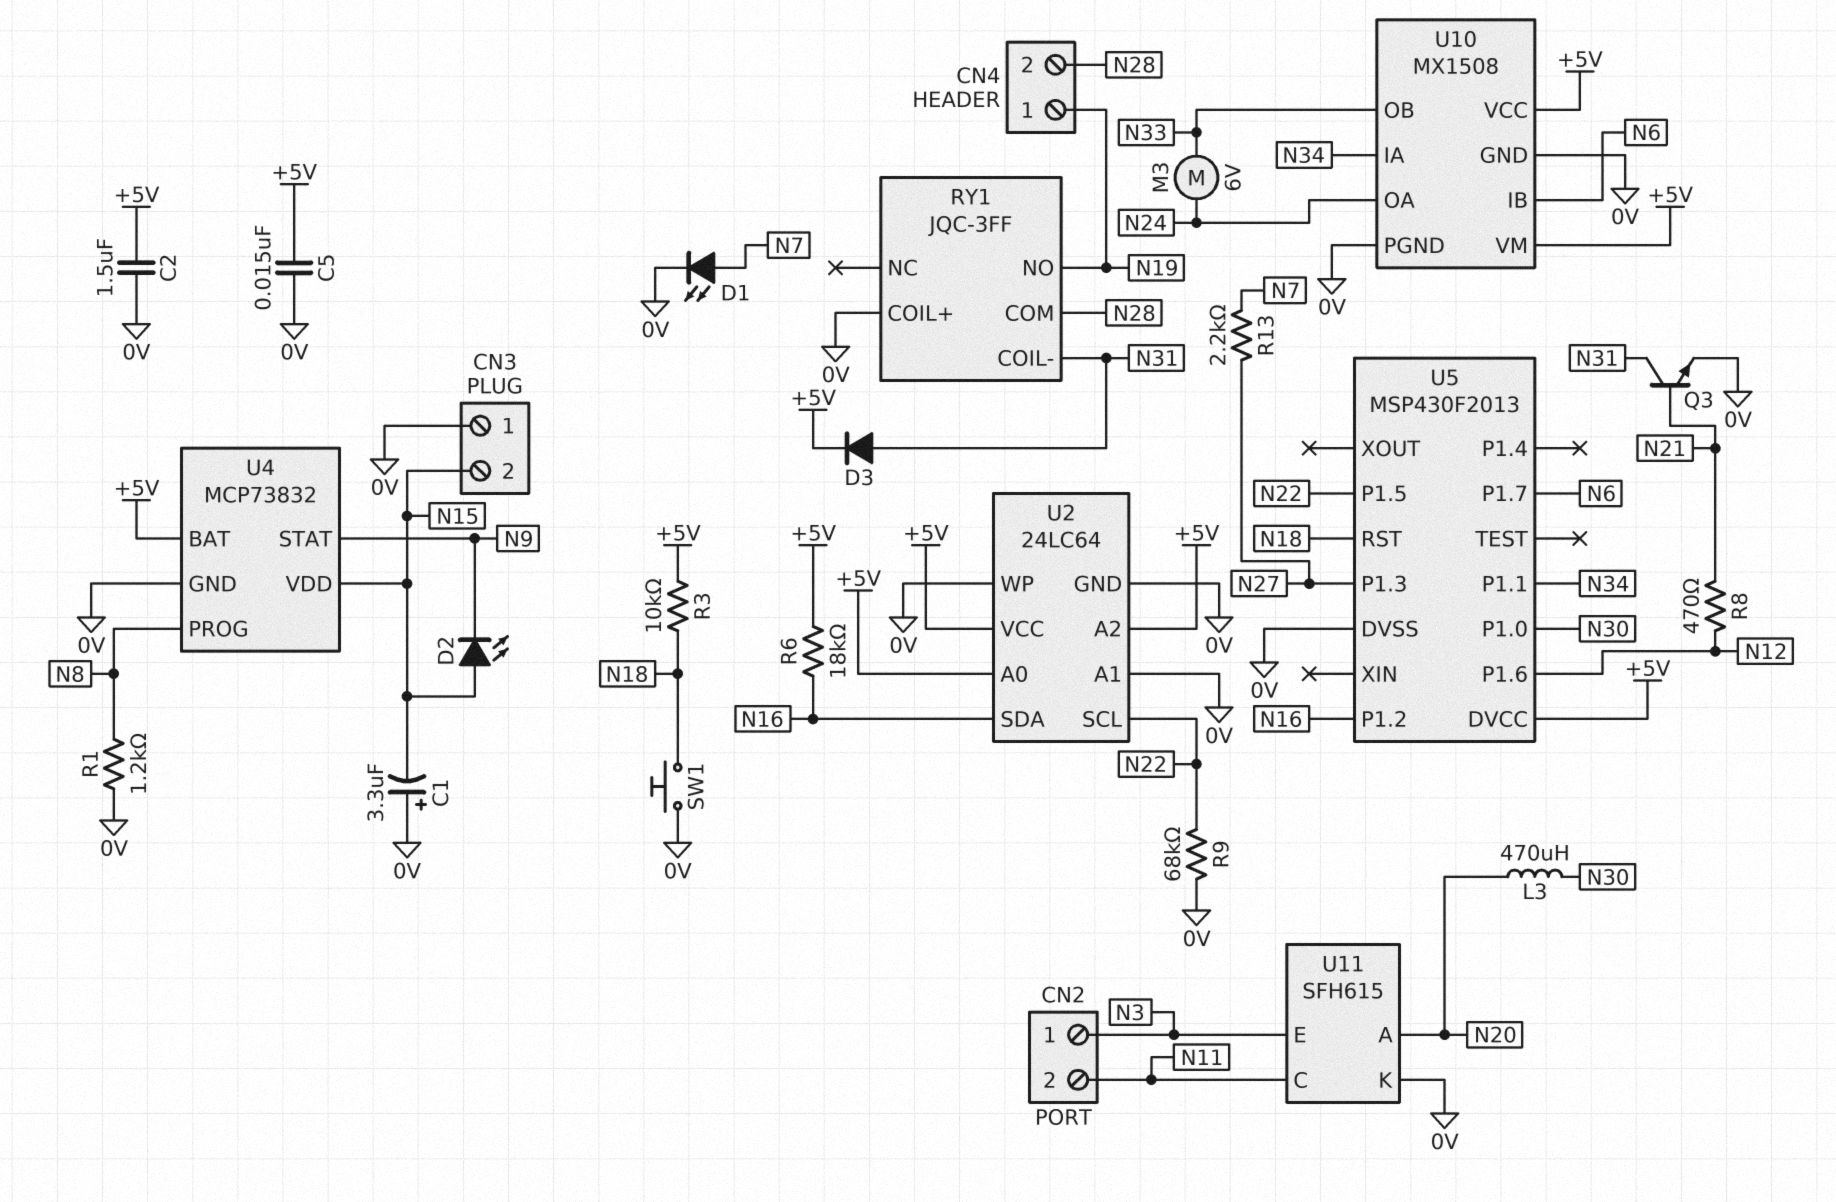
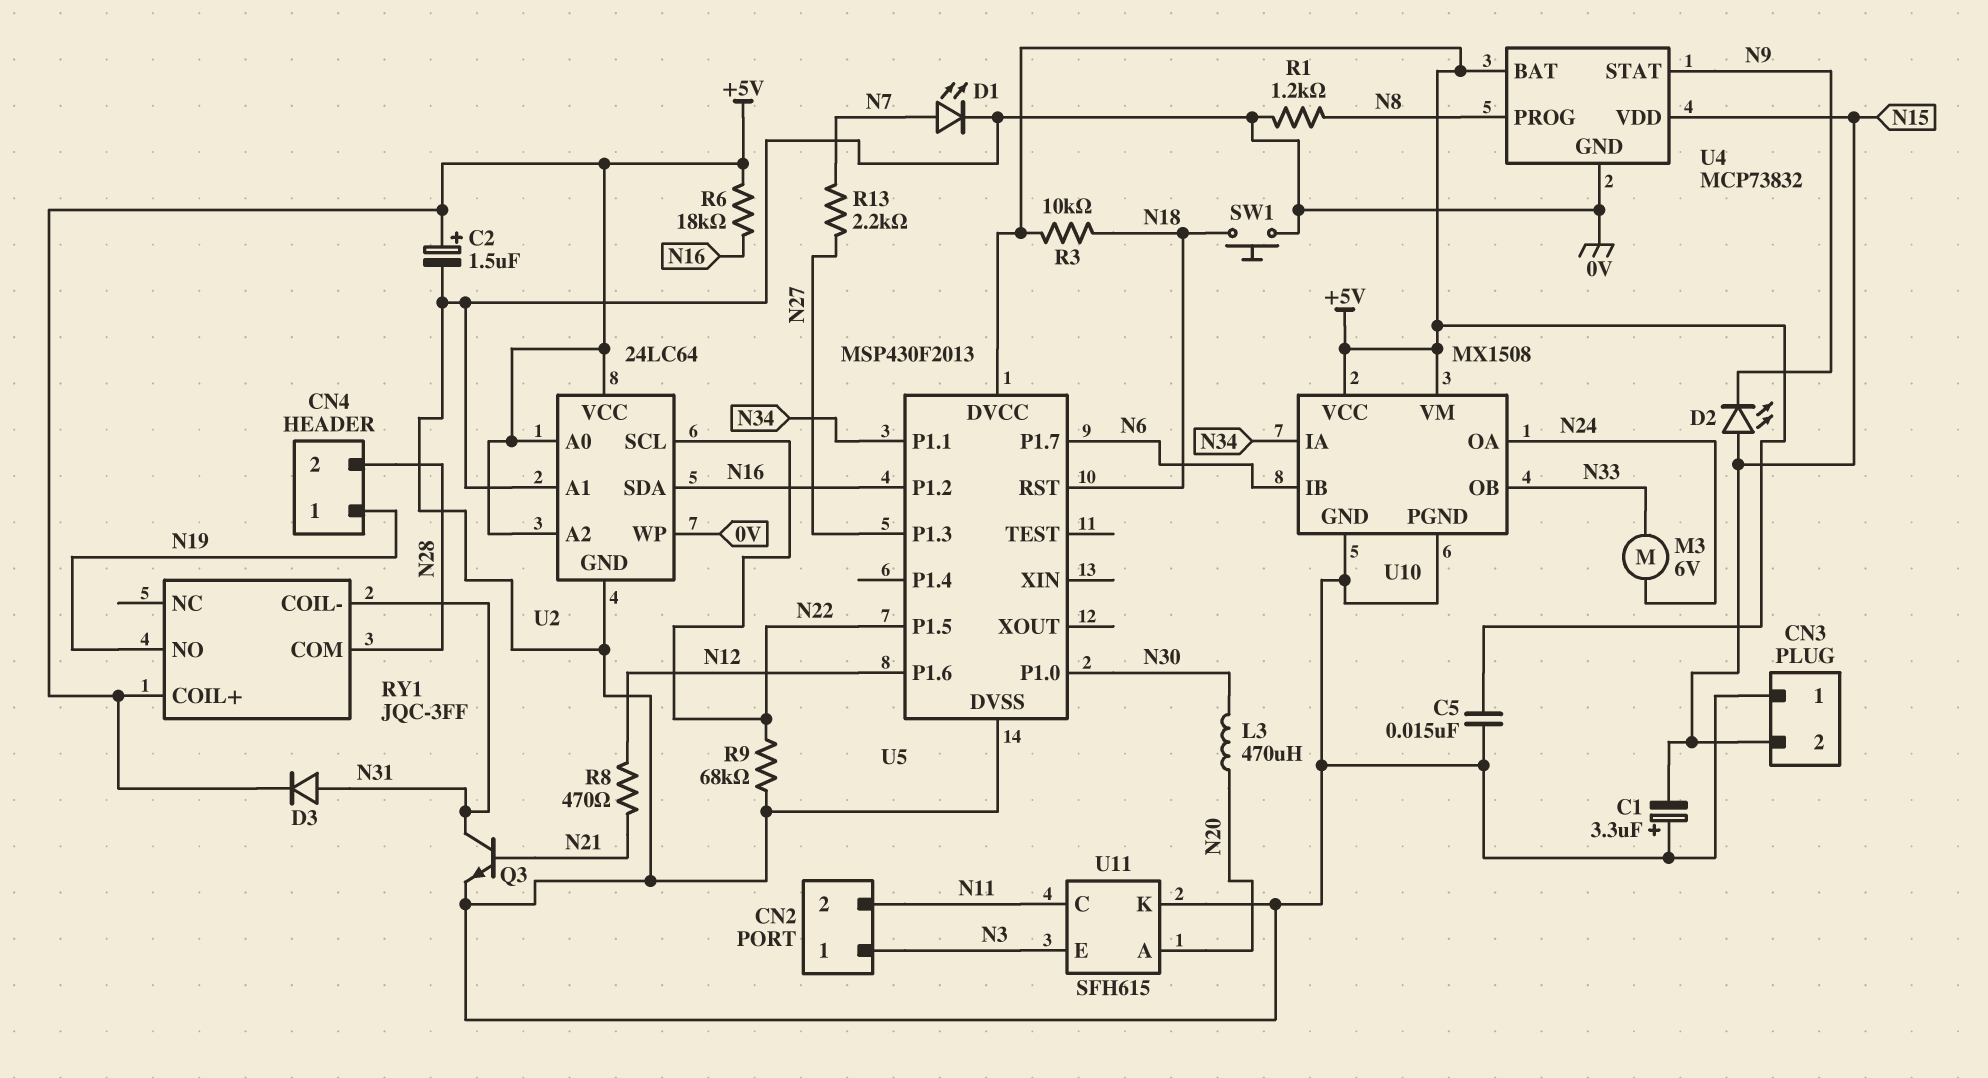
C2: 1.5uF (+5V, 0V) -> 1.5uF (plus +5V, minus 0V)
RY1 pin COIL+: 0V -> +5V

